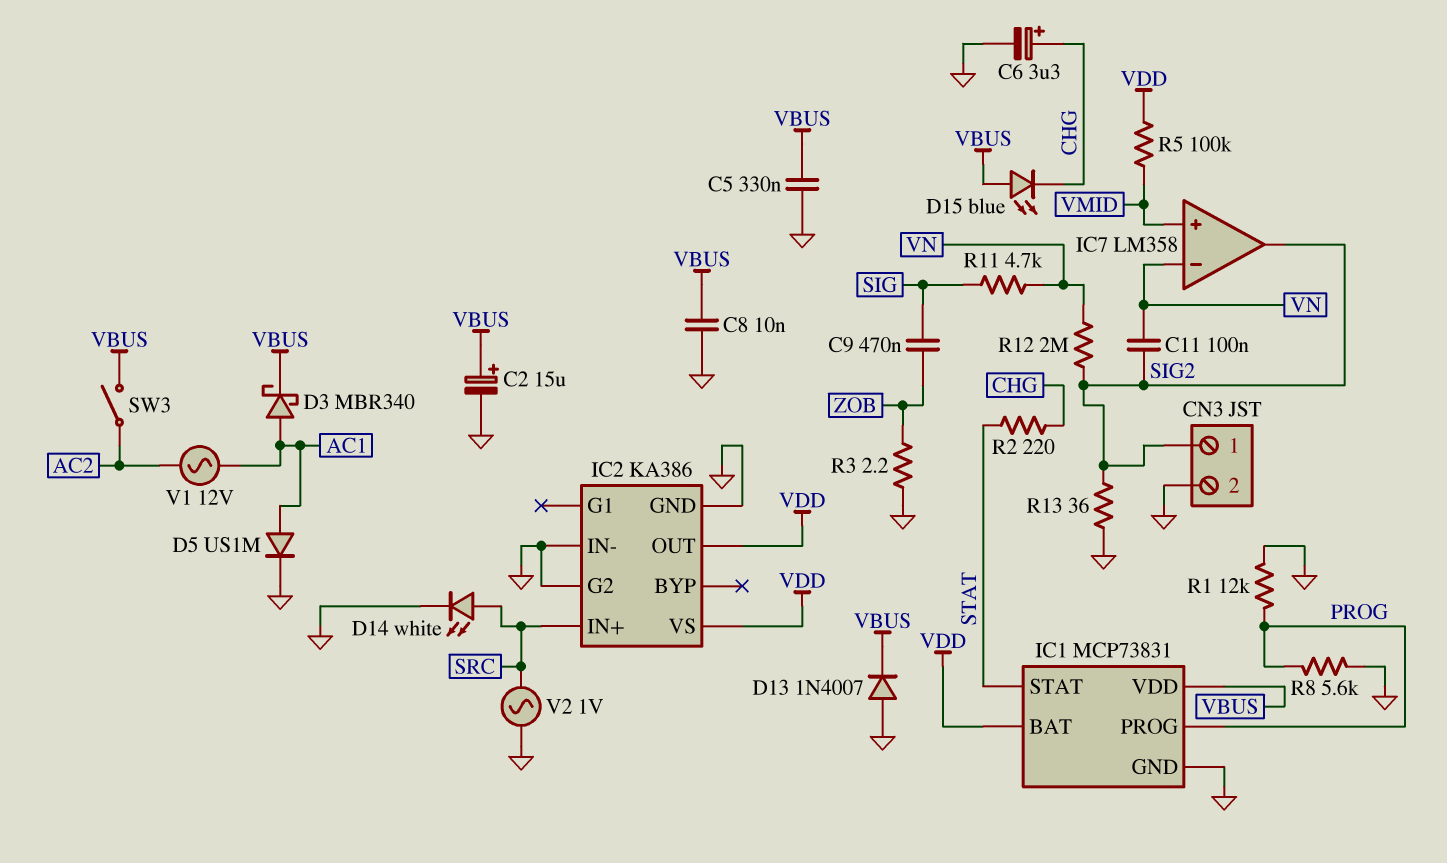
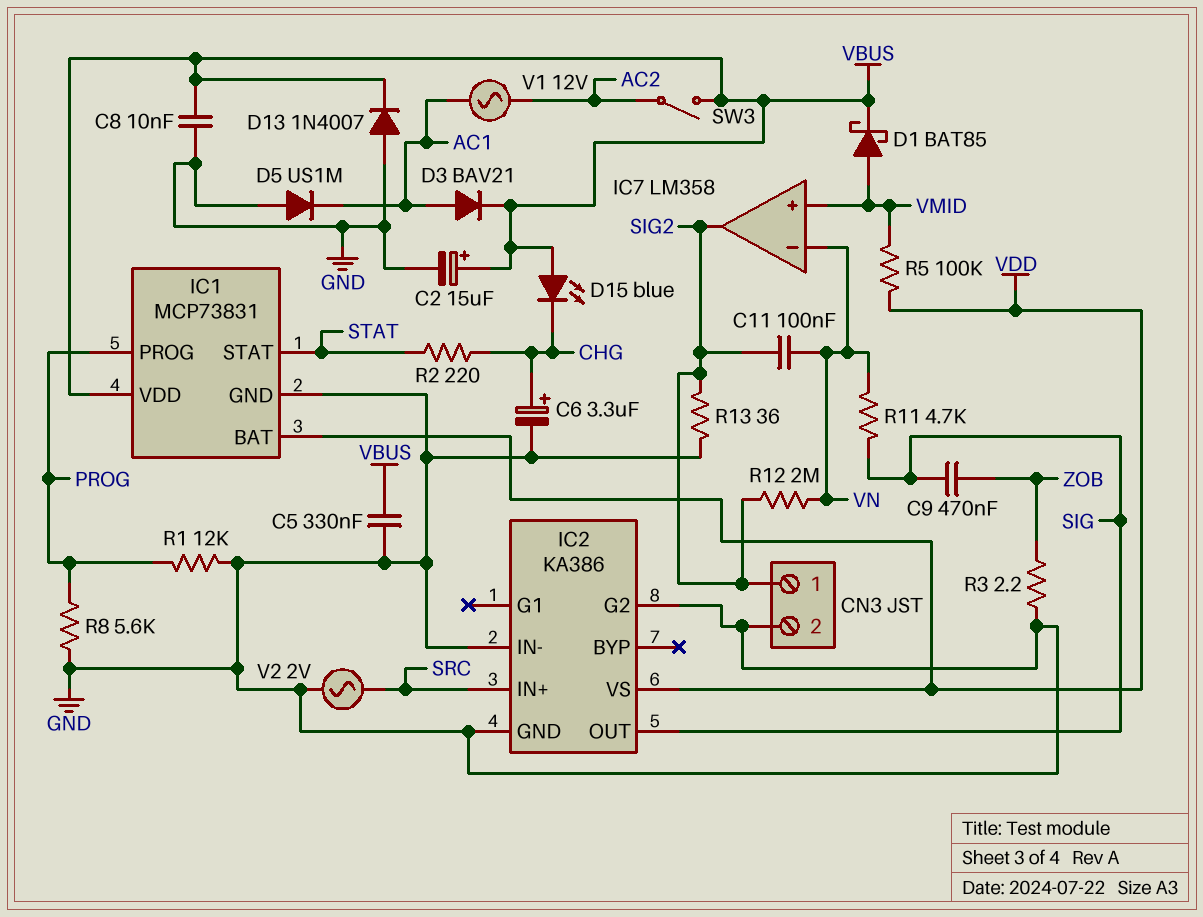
D1: none -> schottky BAT85 (A VMID, K VBUS)
D3: schottky MBR340 (A AC1, K VBUS) -> diode BAV21 (A AC1, K VBUS)
D5: diode US1M (A AC1, K GND) -> diode US1M (A GND, K AC1)
D14: LED white (A SRC, K GND) -> none
IC2 pin OUT: VDD -> SIG
V2: AC 1V (GND, SRC) -> AC 2V (GND, SRC)

